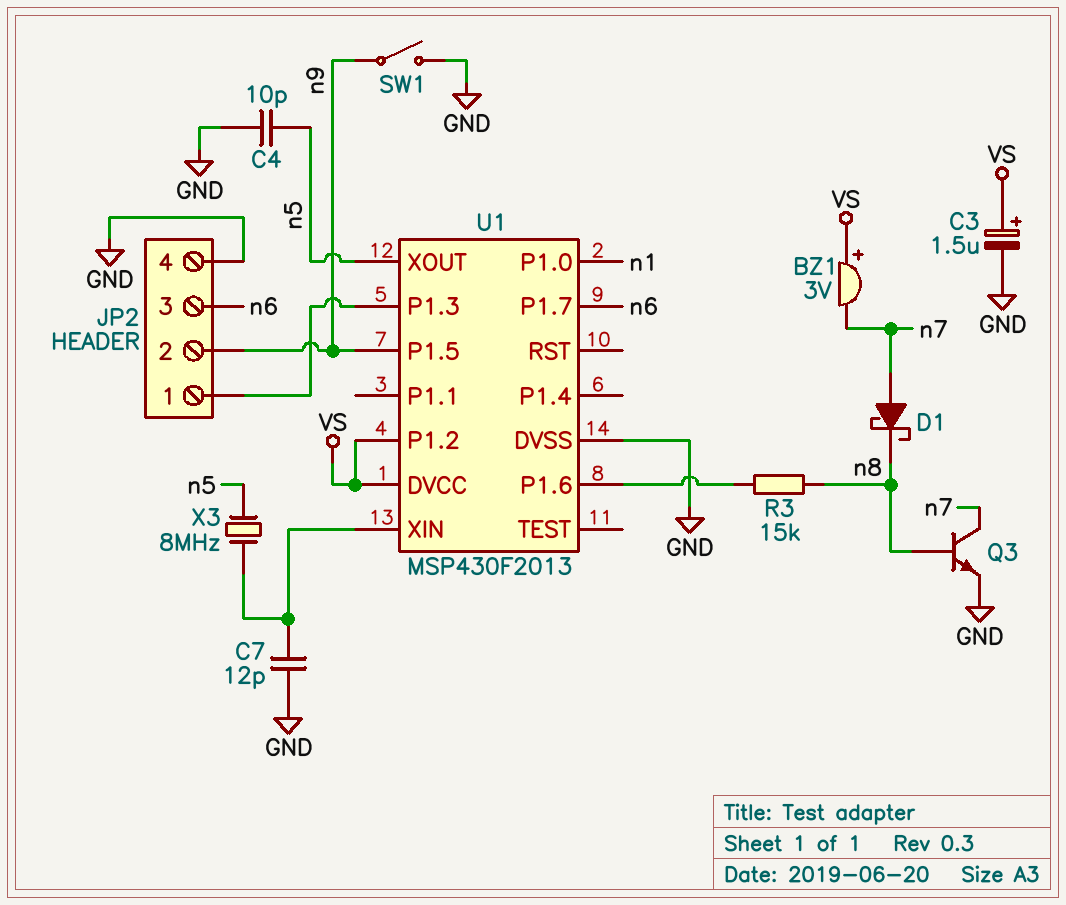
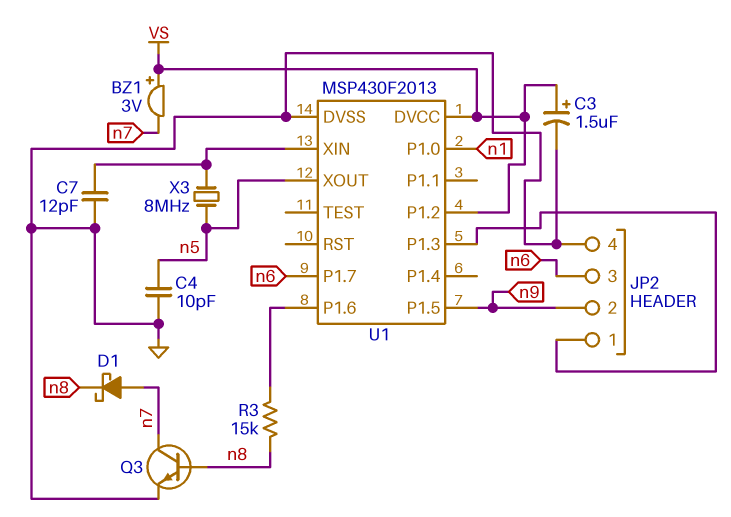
SW1: switch (GND, n9) -> none

